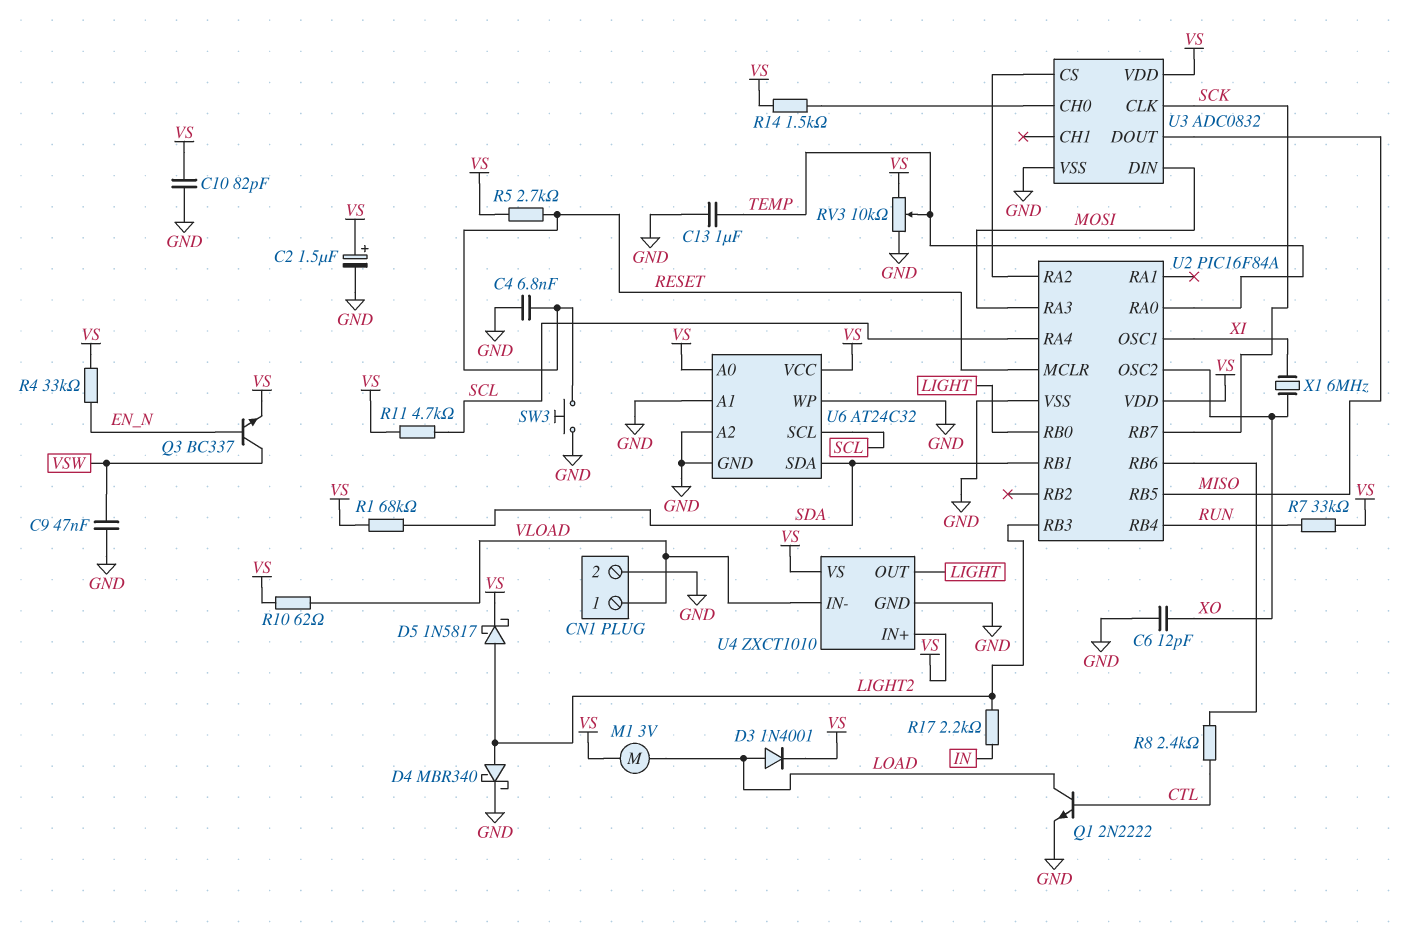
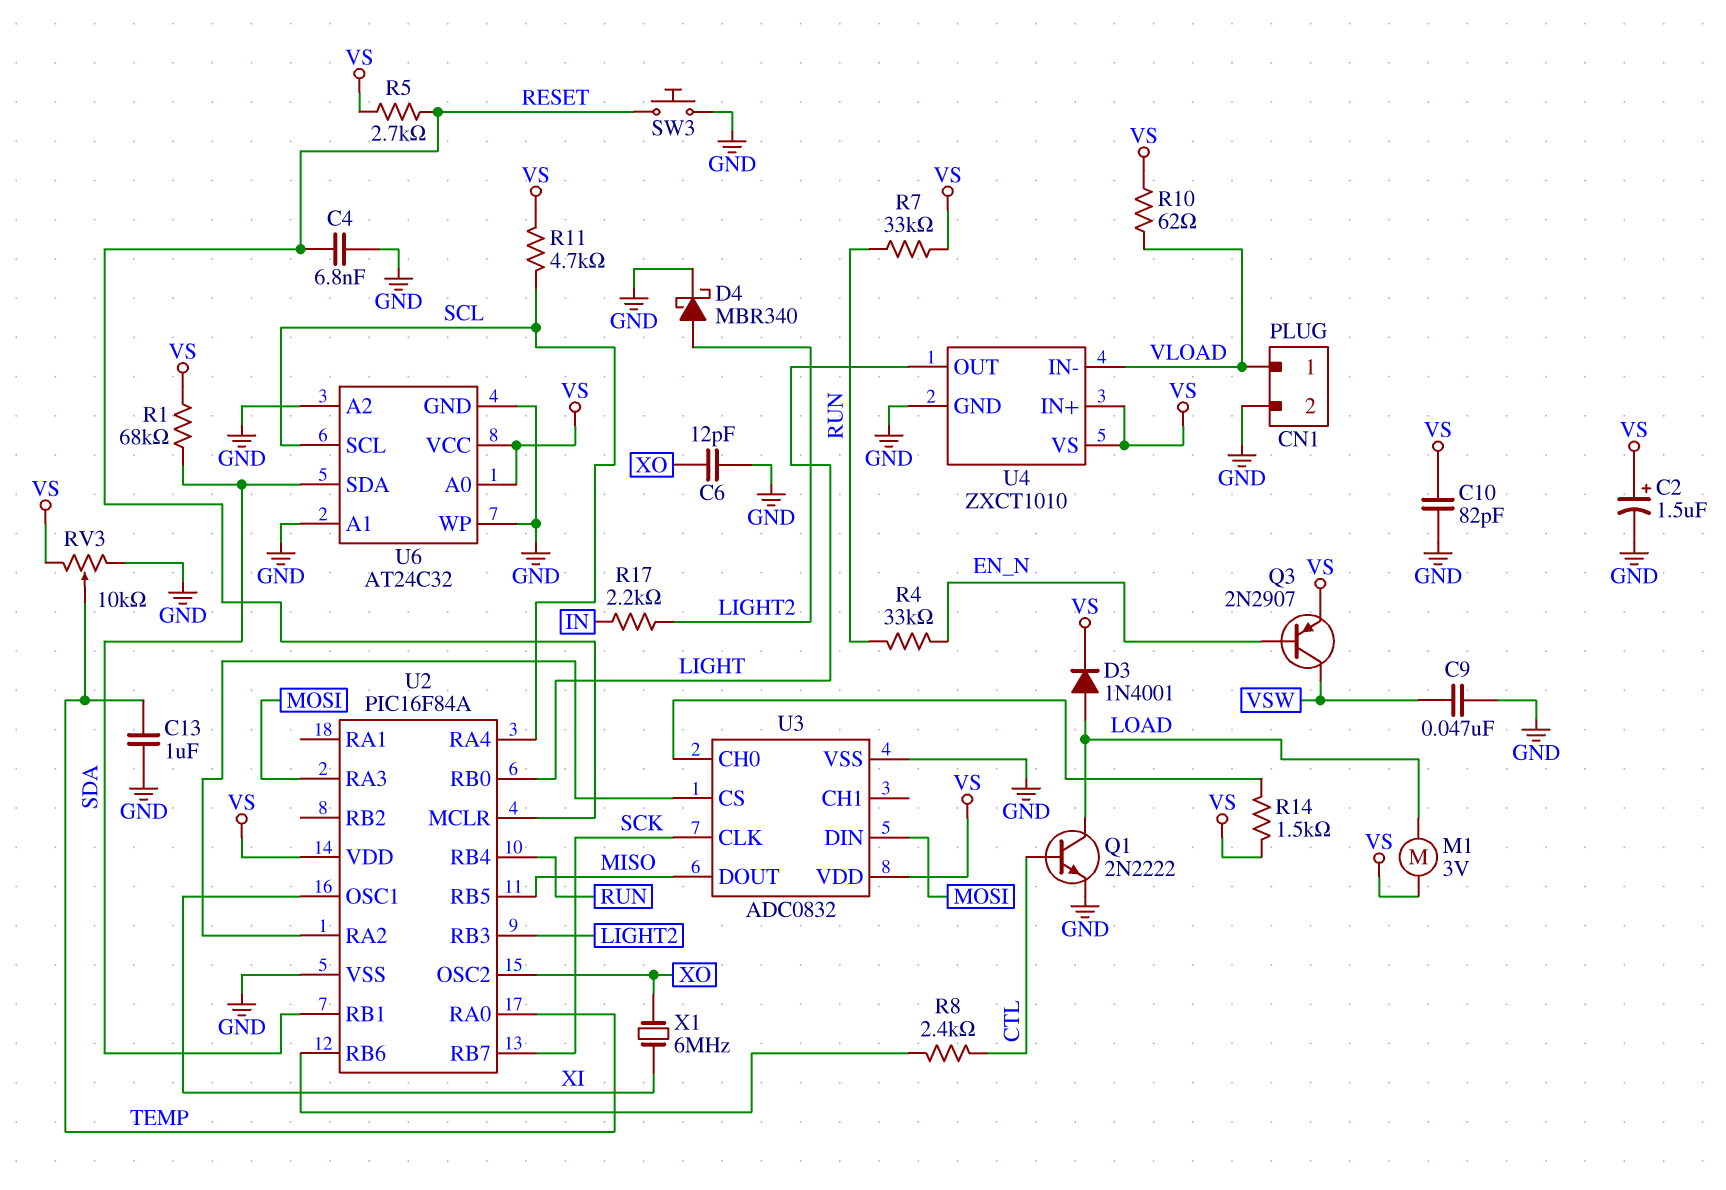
D5: schottky 1N5817 (A LIGHT2, K VS) -> none
Q3: NPN BC337 (B EN_N, C VSW, E VS) -> PNP 2N2907 (B EN_N, C VSW, E VS)
R4: 33k (EN_N, VS) -> 33k (EN_N, RUN)

